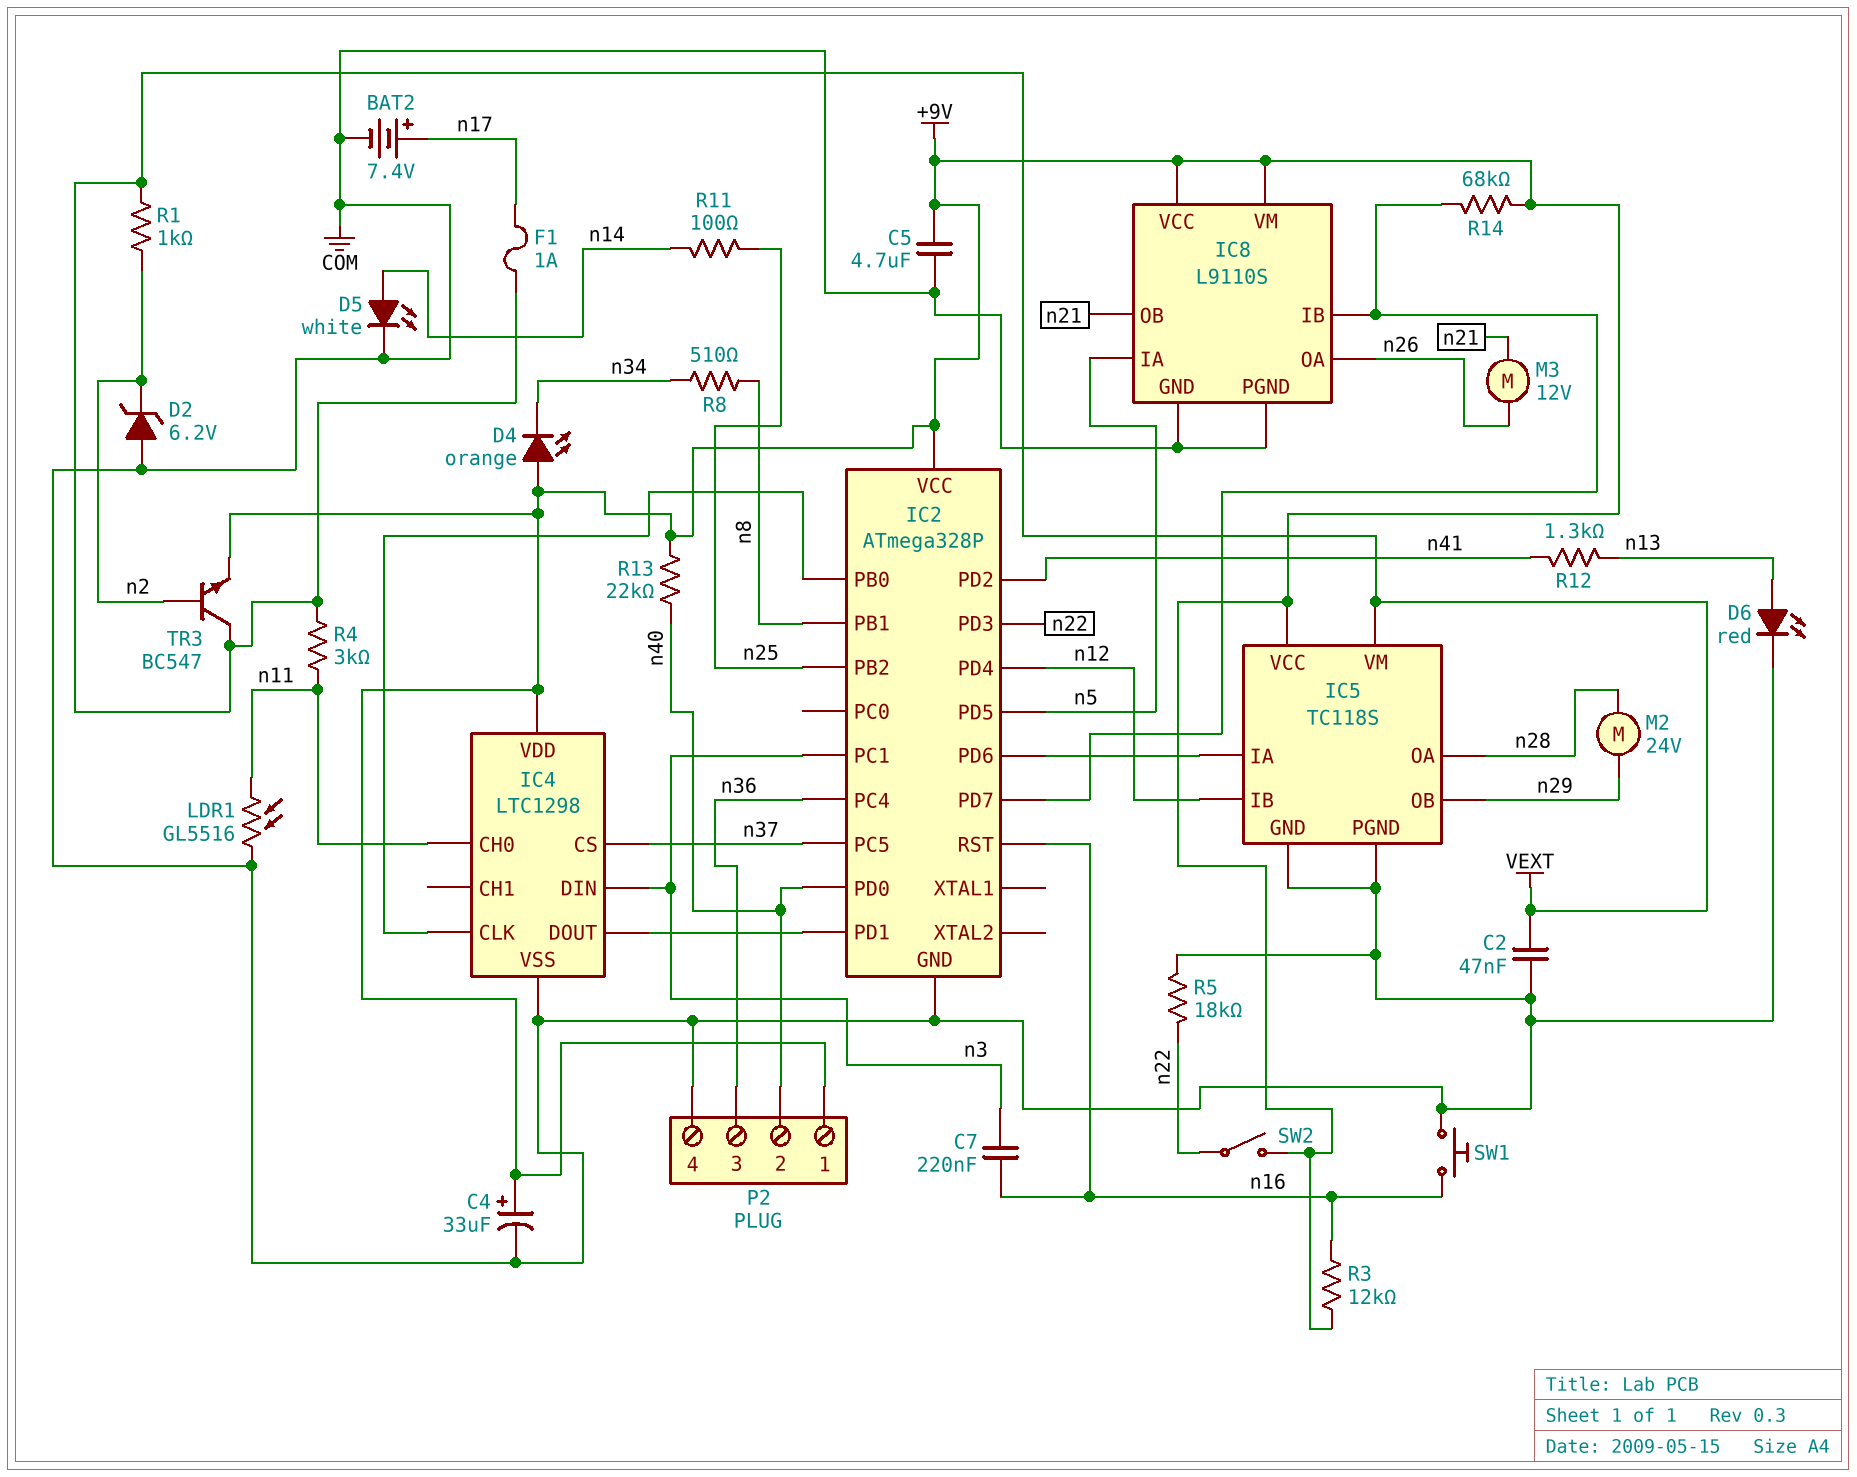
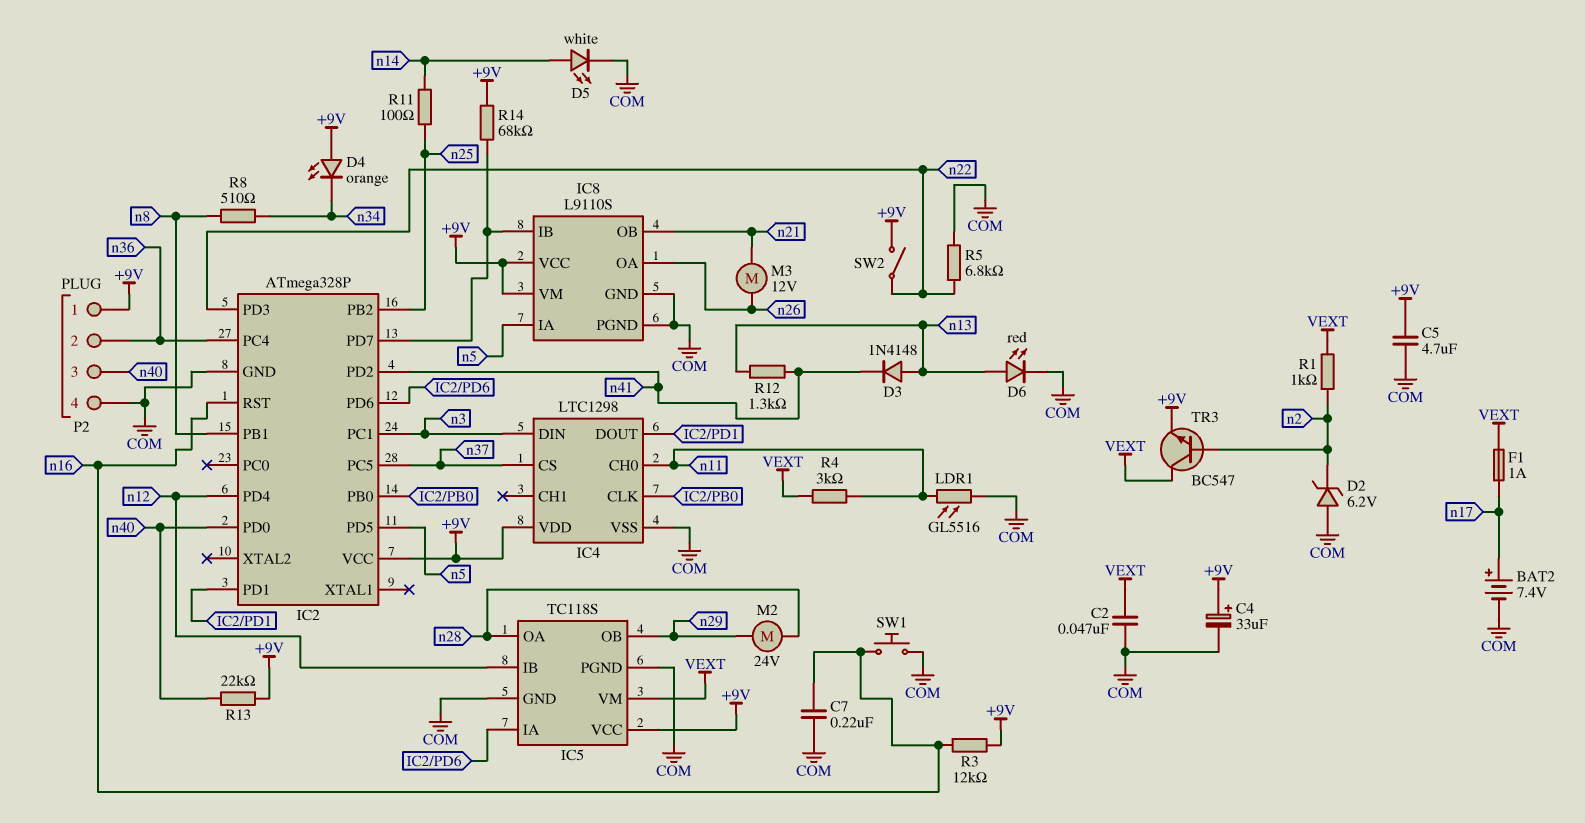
C7: 220nF (n3, n16) -> 220nF (COM, n16)
D3: none -> diode 1N4148 (A n13, K n41)
P2 pin 2: n40 -> n36
P2 pin 3: n36 -> n40
R5: 18k (COM, n22) -> 6.8k (COM, n22)

